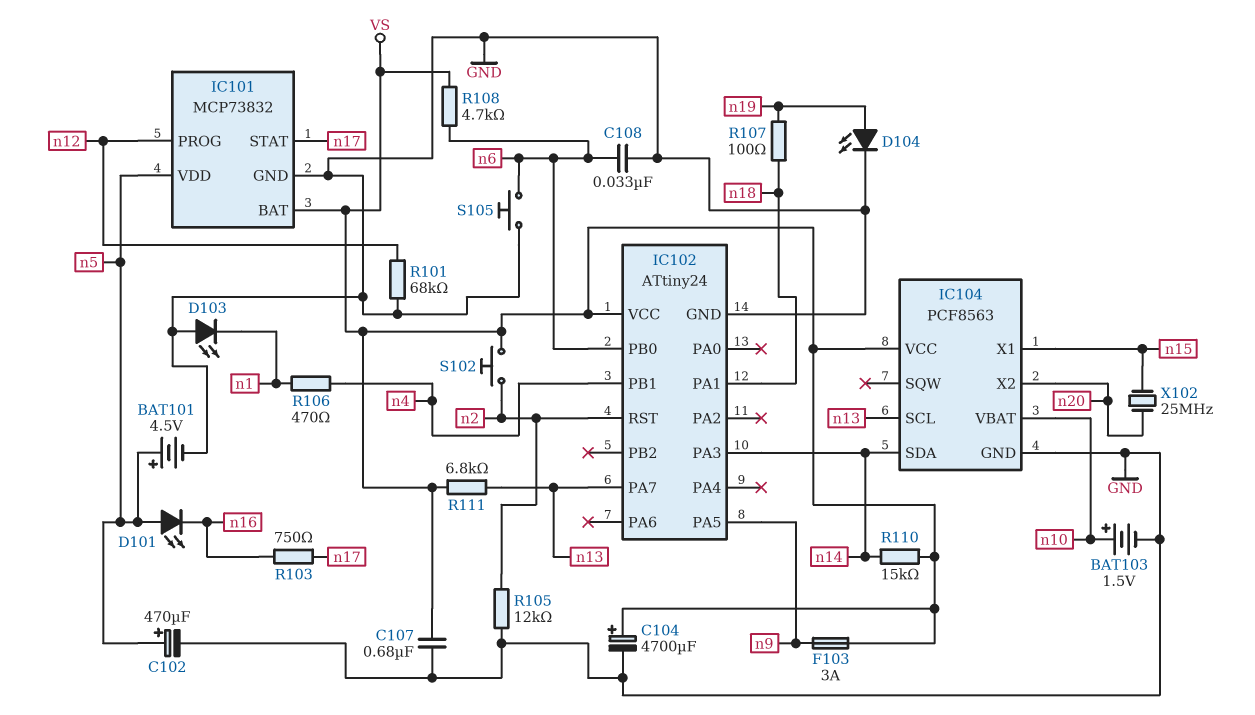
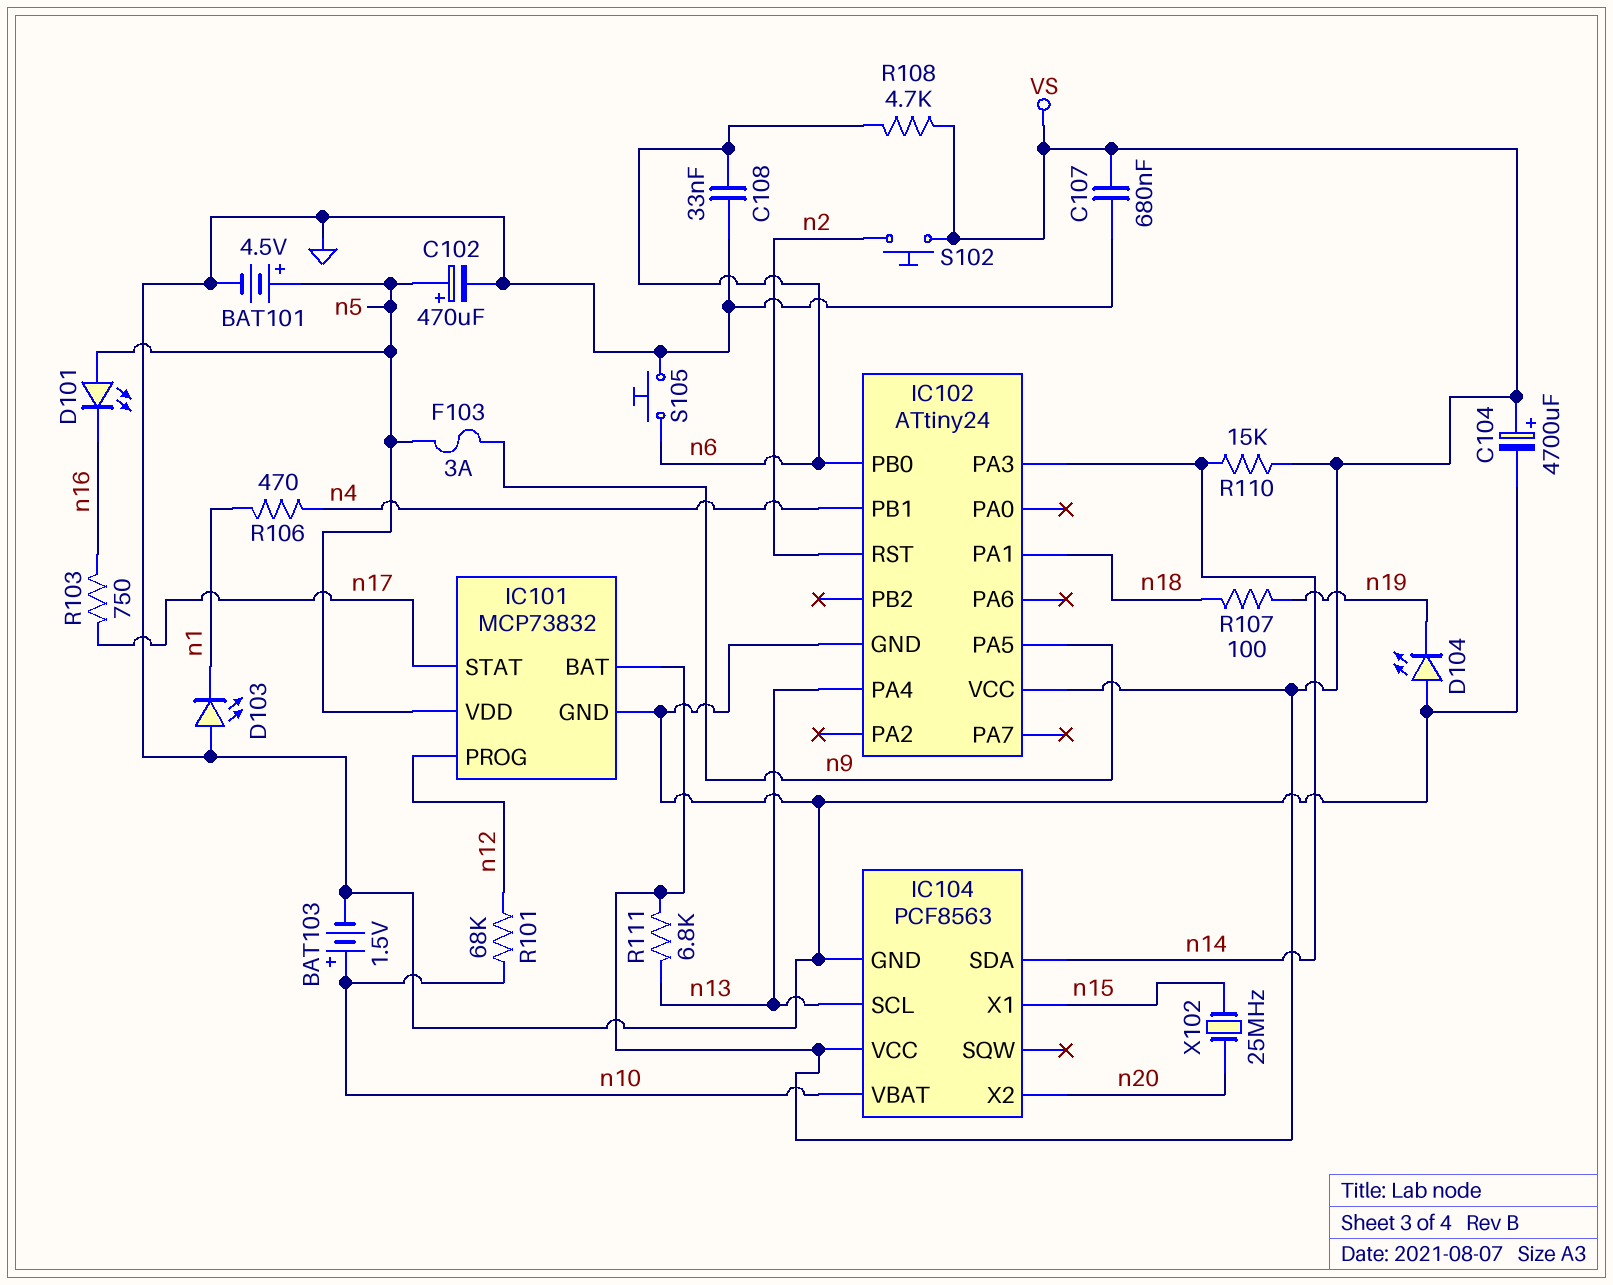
D104: LED (A n19, K GND) -> LED (A GND, K n19)
F103: 3A (VS, n9) -> 3A (n5, n9)
IC102 pin PA4: none -> n13
IC102 pin PA7: n13 -> none
R101: 68k (GND, n12) -> 68k (n10, n12)
R105: 12k (GND, n2) -> none

